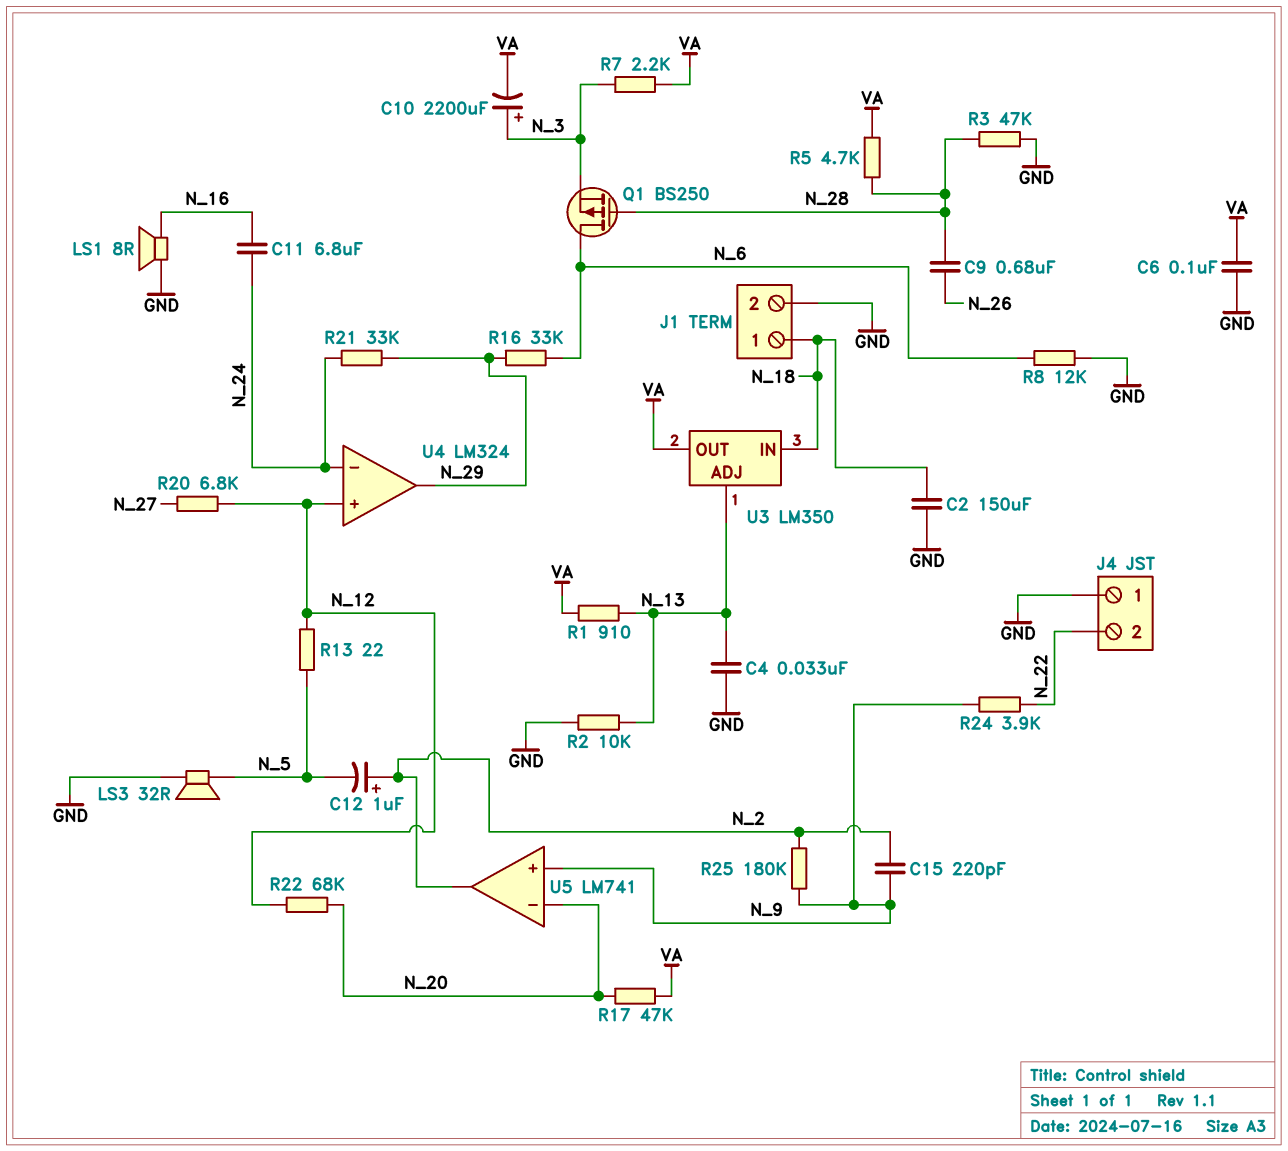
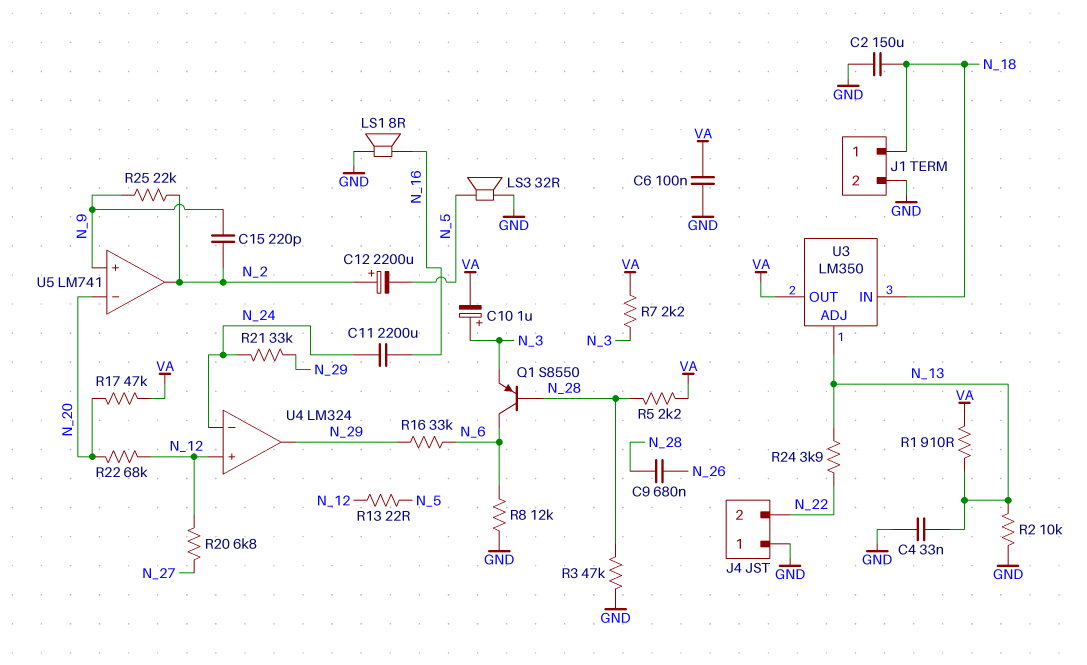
C10: 2200uF (plus N_3, minus VA) -> 1uF (plus N_3, minus VA)
C11: 6.8uF (N_16, N_24) -> 2200uF (N_16, N_24)
C12: 1uF (plus N_2, minus N_5) -> 2200uF (plus N_2, minus N_5)
Q1: PMOS BS250 (G N_28, D N_6, S N_3) -> PNP S8550 (B N_28, C N_6, E N_3)
R5: 4.7k (N_28, VA) -> 2.2k (N_28, VA)
R24: 3.9k (N_9, N_22) -> 3.9k (N_13, N_22)
R25: 180k (N_2, N_9) -> 22k (N_2, N_9)

